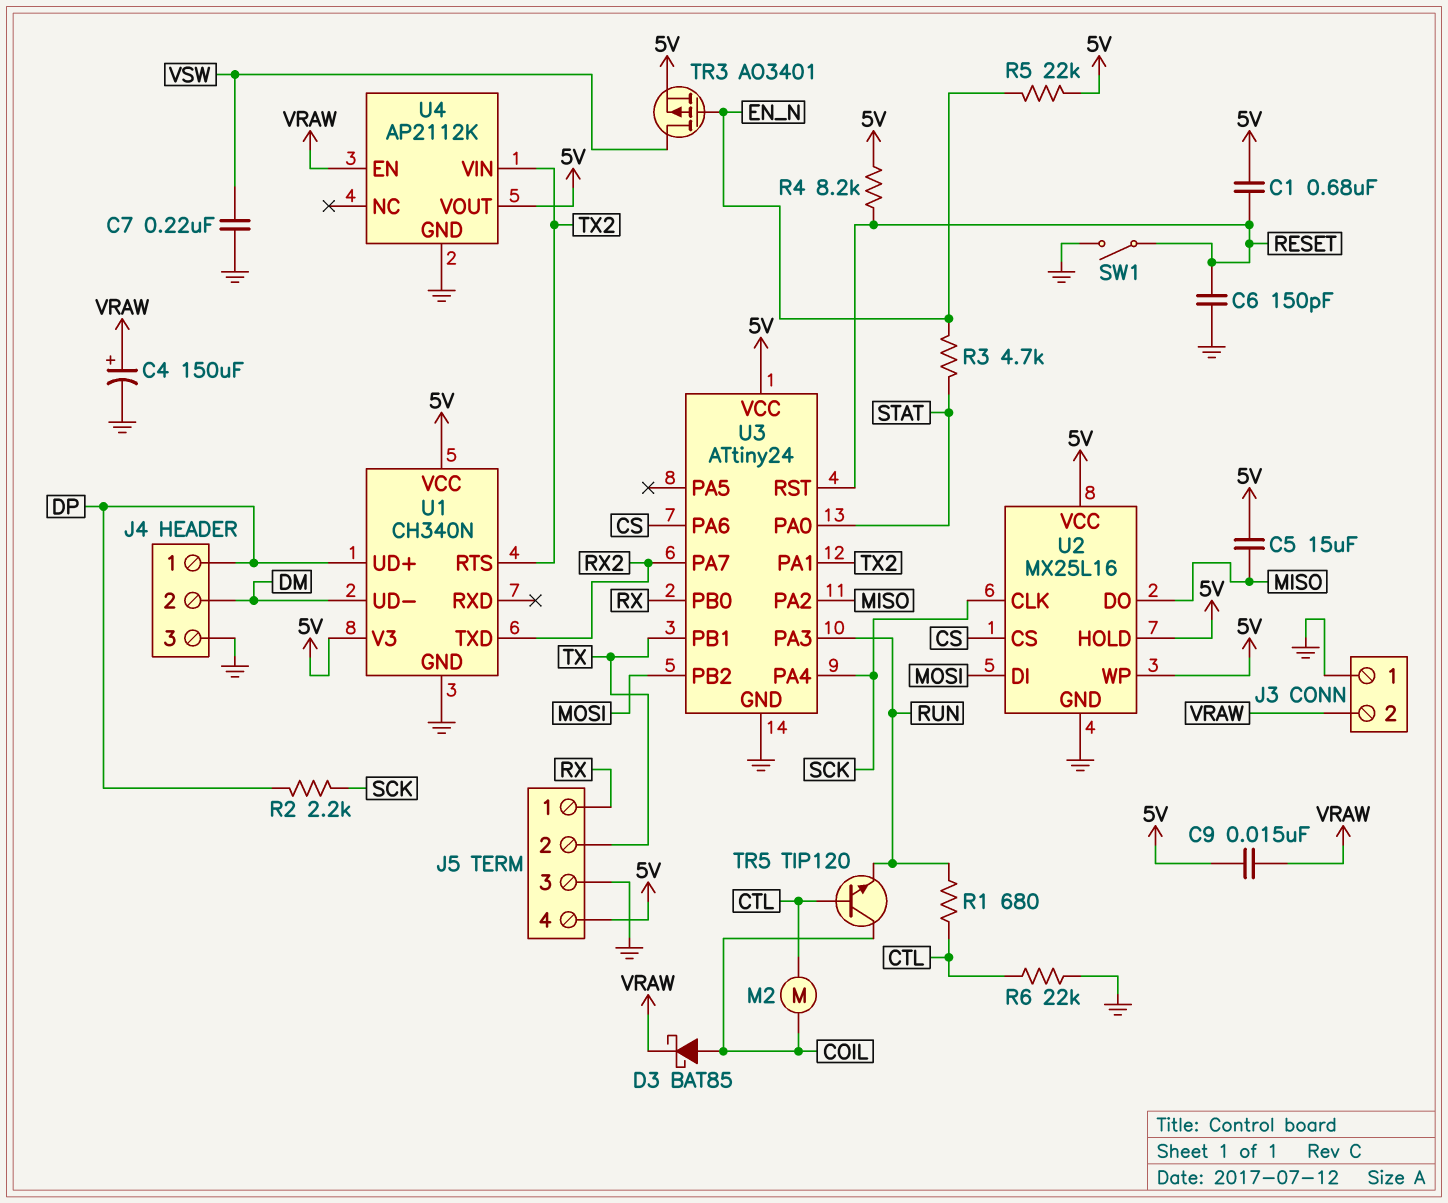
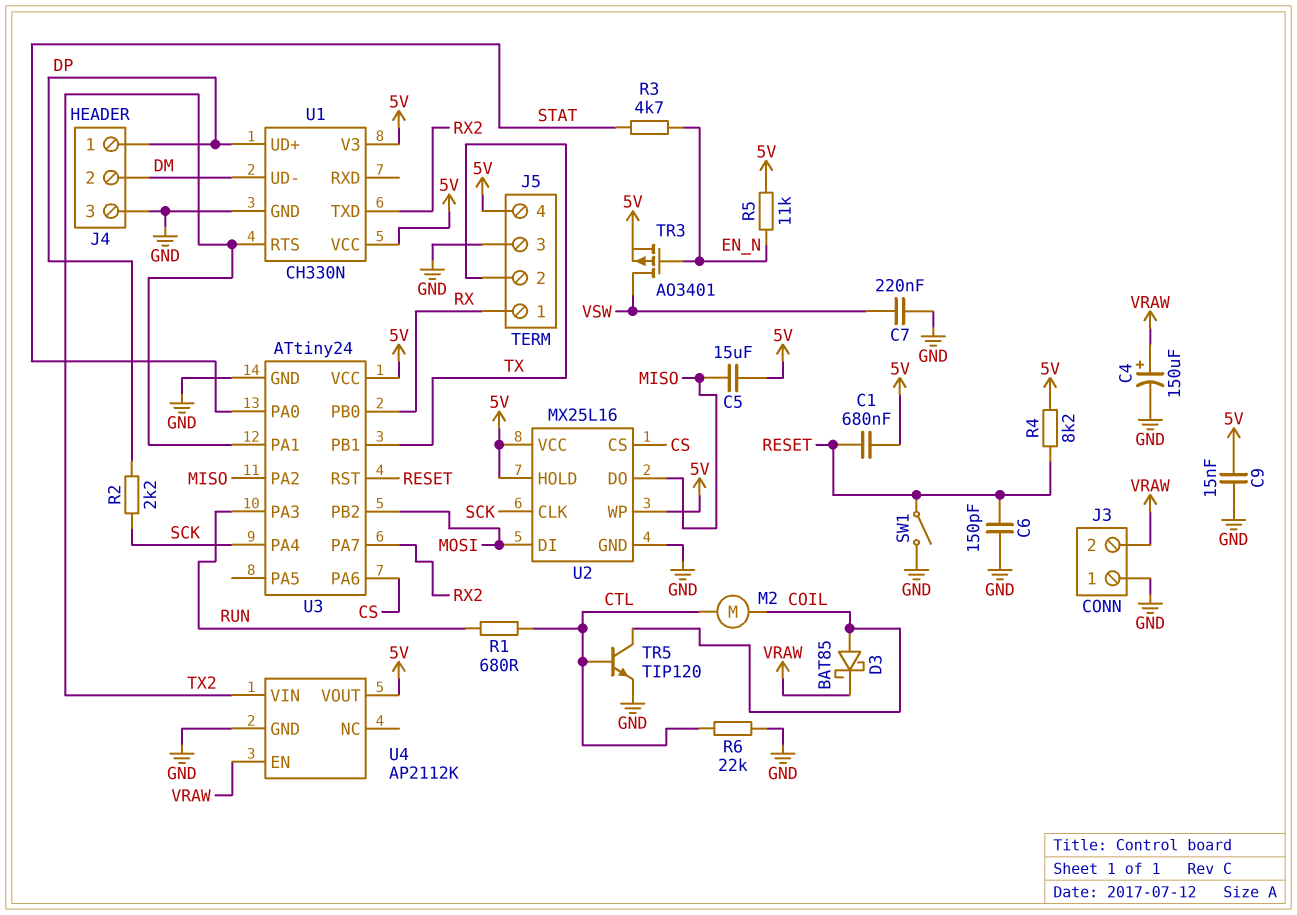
C9: 15nF (5V, VRAW) -> 15nF (5V, GND)
R5: 22k (5V, EN_N) -> 11k (5V, EN_N)
TR5: NPN TIP120 (B CTL, C COIL, E RUN) -> NPN TIP120 (B CTL, C COIL, E GND)
U1: CH340N -> CH330N

